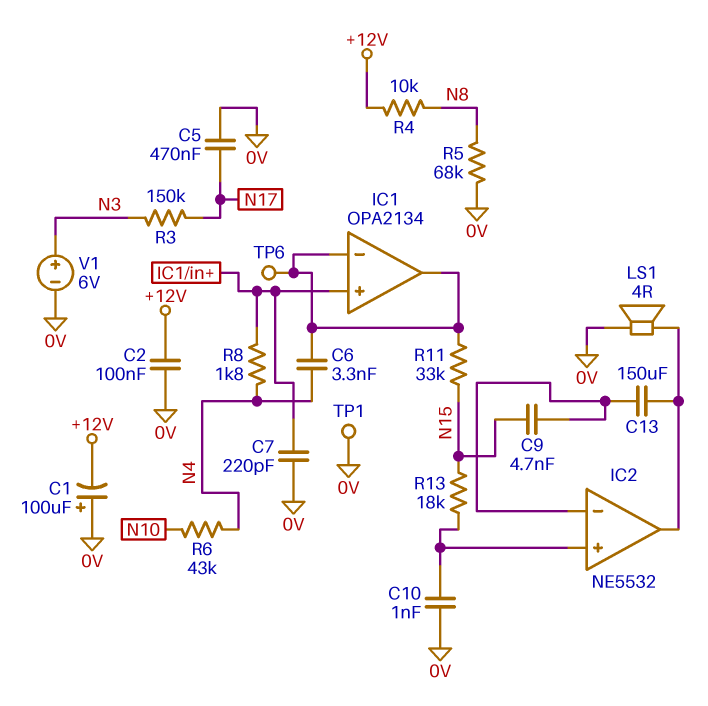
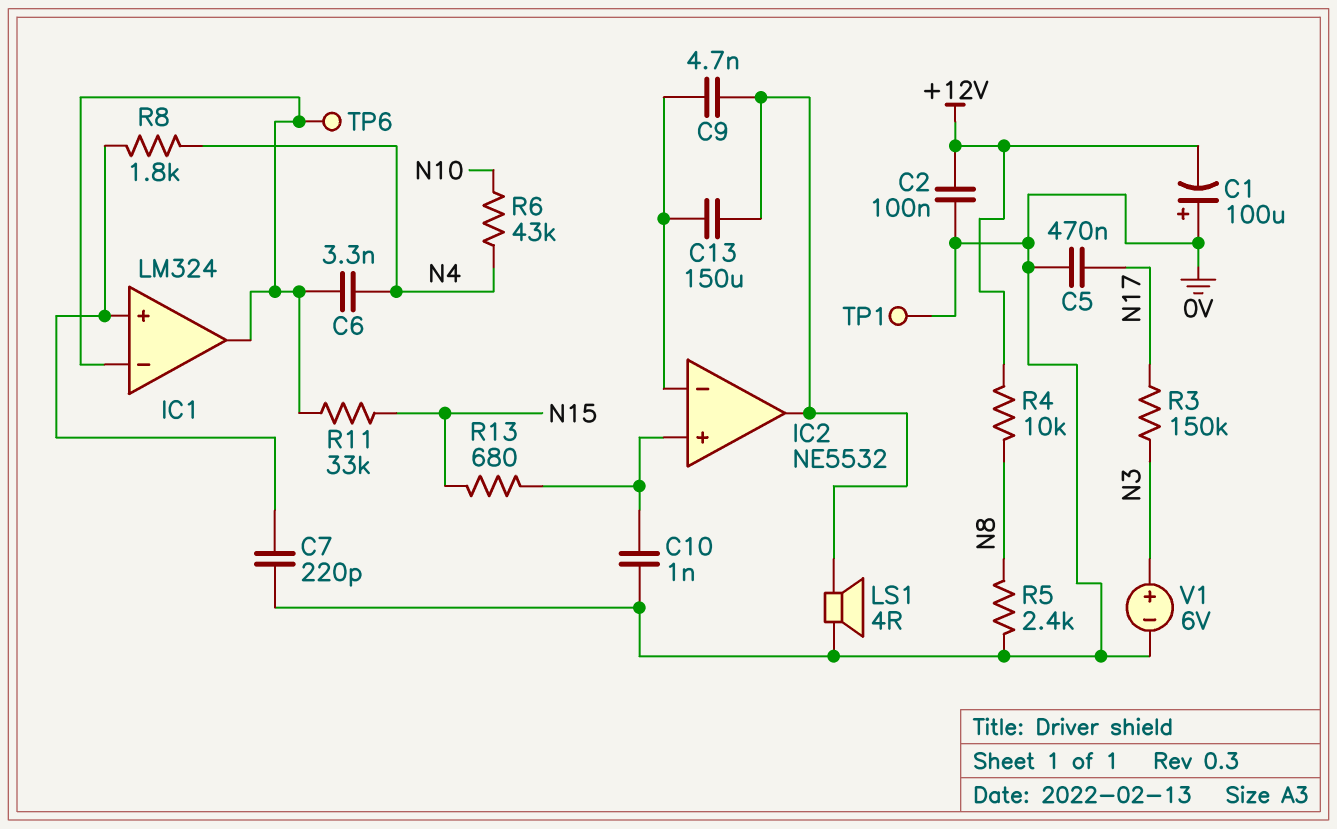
C9: 4.7nF (IC2/in-, N15) -> 4.7nF (IC2/in-, IC2/out)
IC1: OPA2134 -> LM324
R5: 68k (0V, N8) -> 2.4k (0V, N8)
R13: 18k (IC2/in+, N15) -> 680 (IC2/in+, N15)

